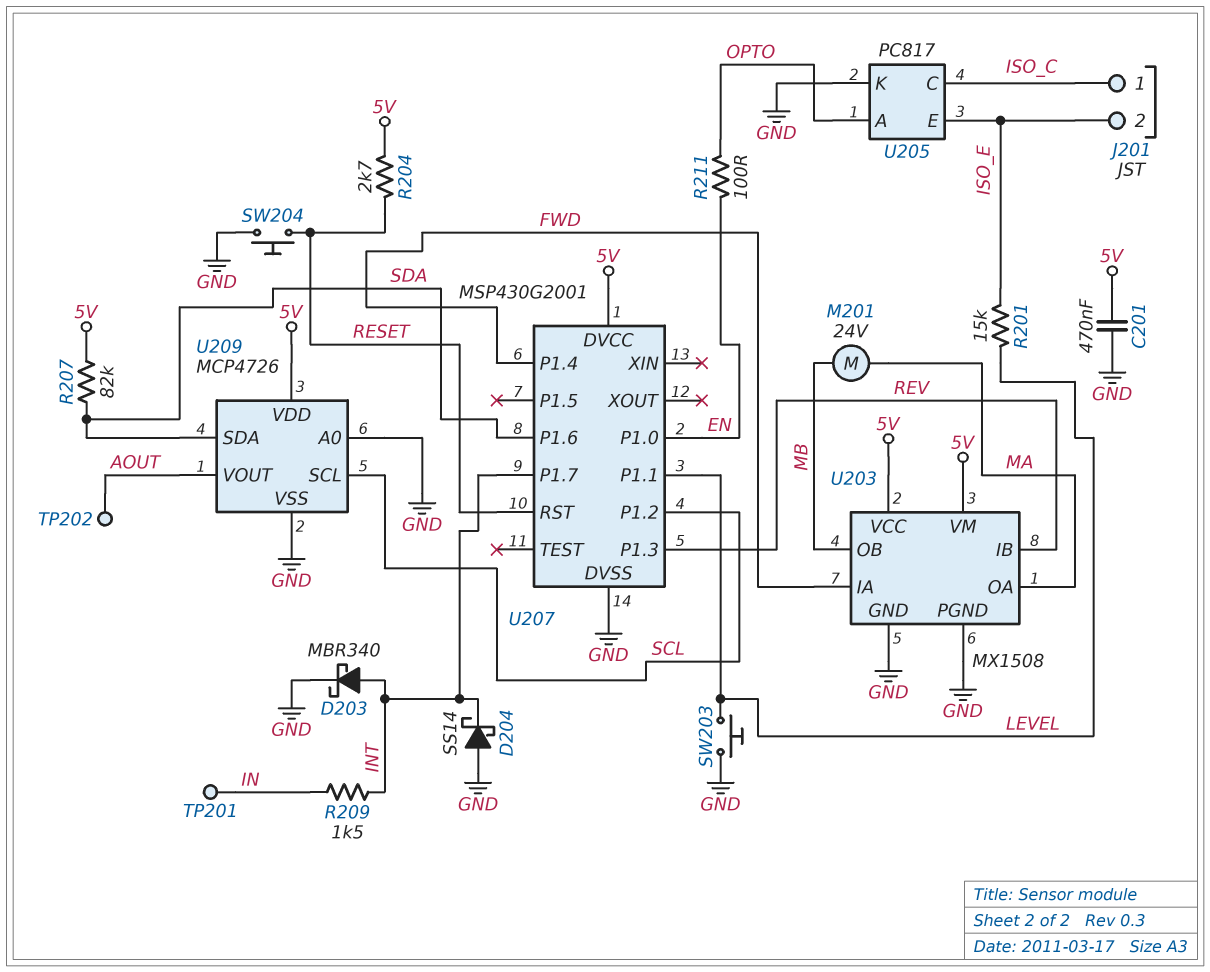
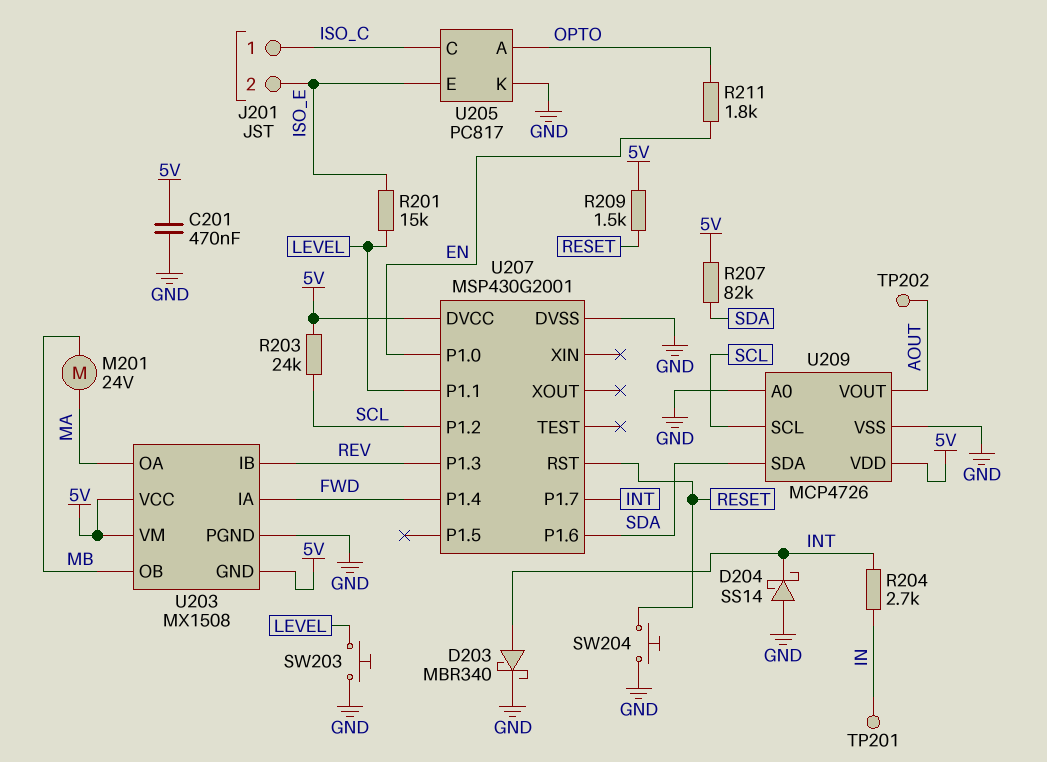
R203: none -> 24k (5V, SCL)
R204: 2.7k (5V, RESET) -> 2.7k (IN, INT)
R209: 1.5k (IN, INT) -> 1.5k (5V, RESET)
R211: 100 (EN, OPTO) -> 1.8k (EN, OPTO)
U203 pin GND: GND -> 5V

